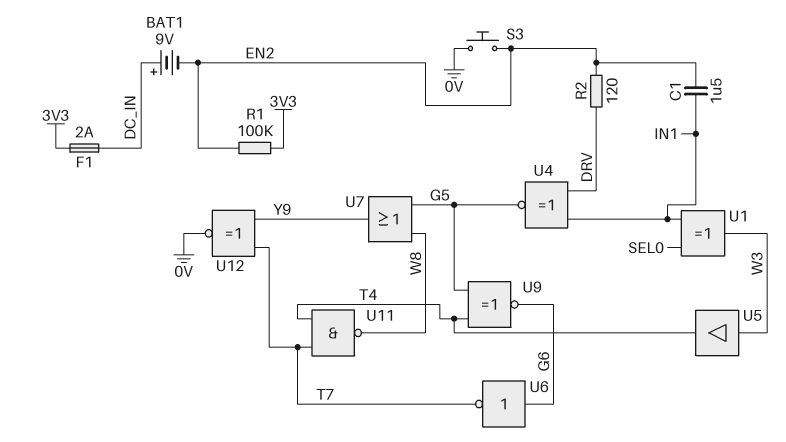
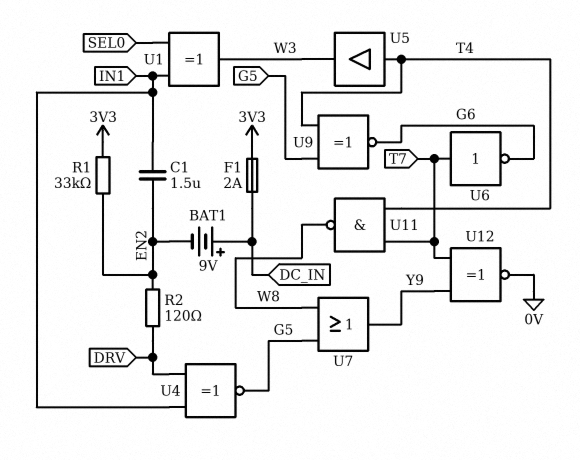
R1: 100k (3V3, EN2) -> 33k (3V3, EN2)
S3: button (0V, EN2) -> none
U5: buffer (in W3, out T4) -> buffer (in T4, out W3)
U6: NOT (in G6, out T7) -> NOT (in T7, out G6)

